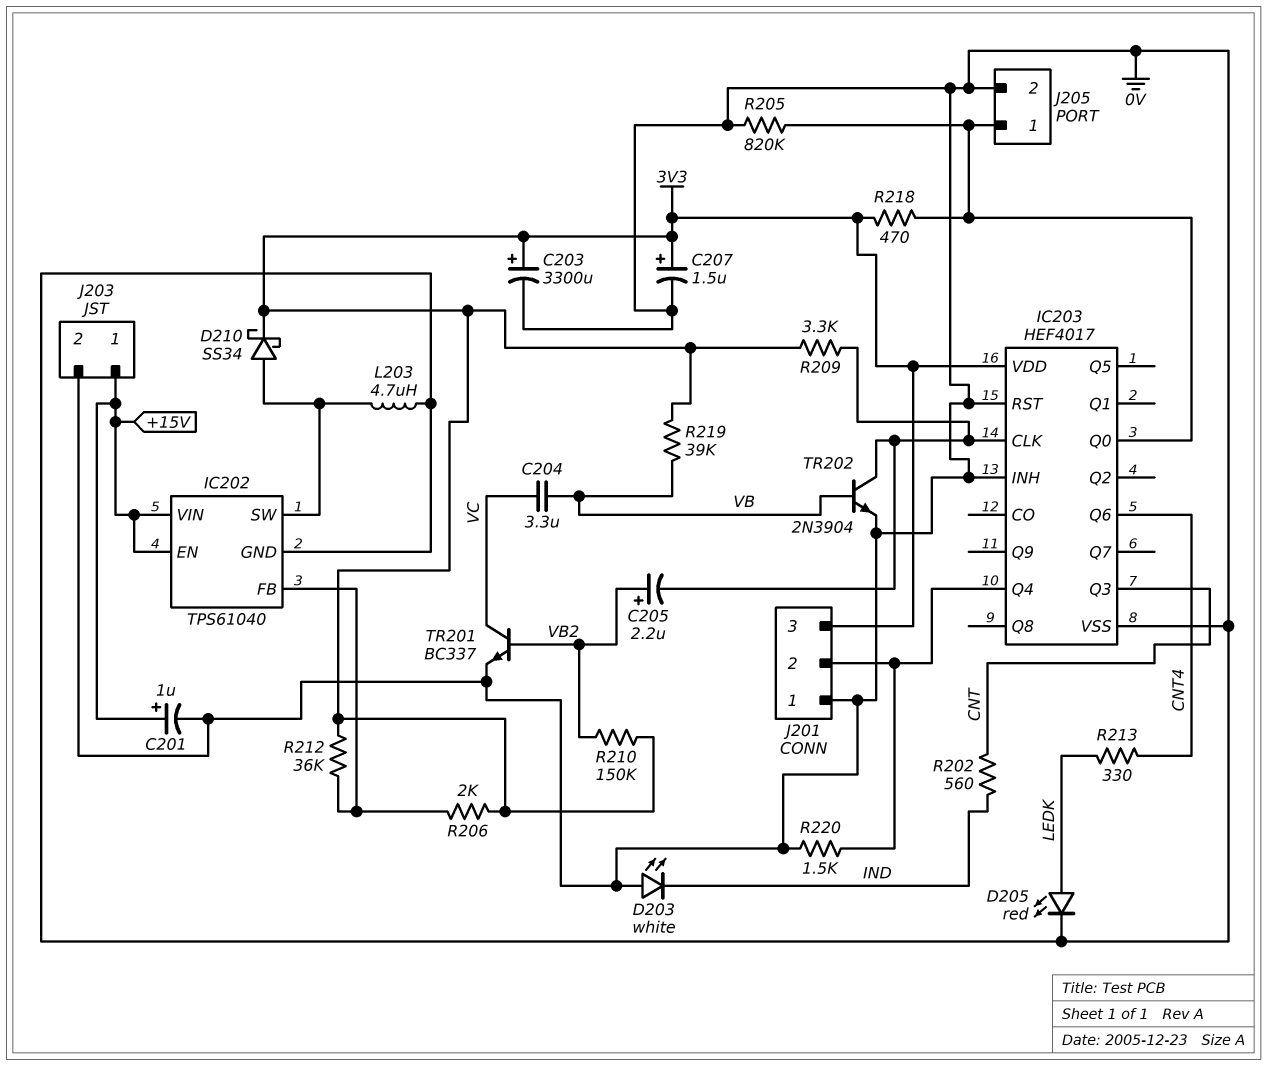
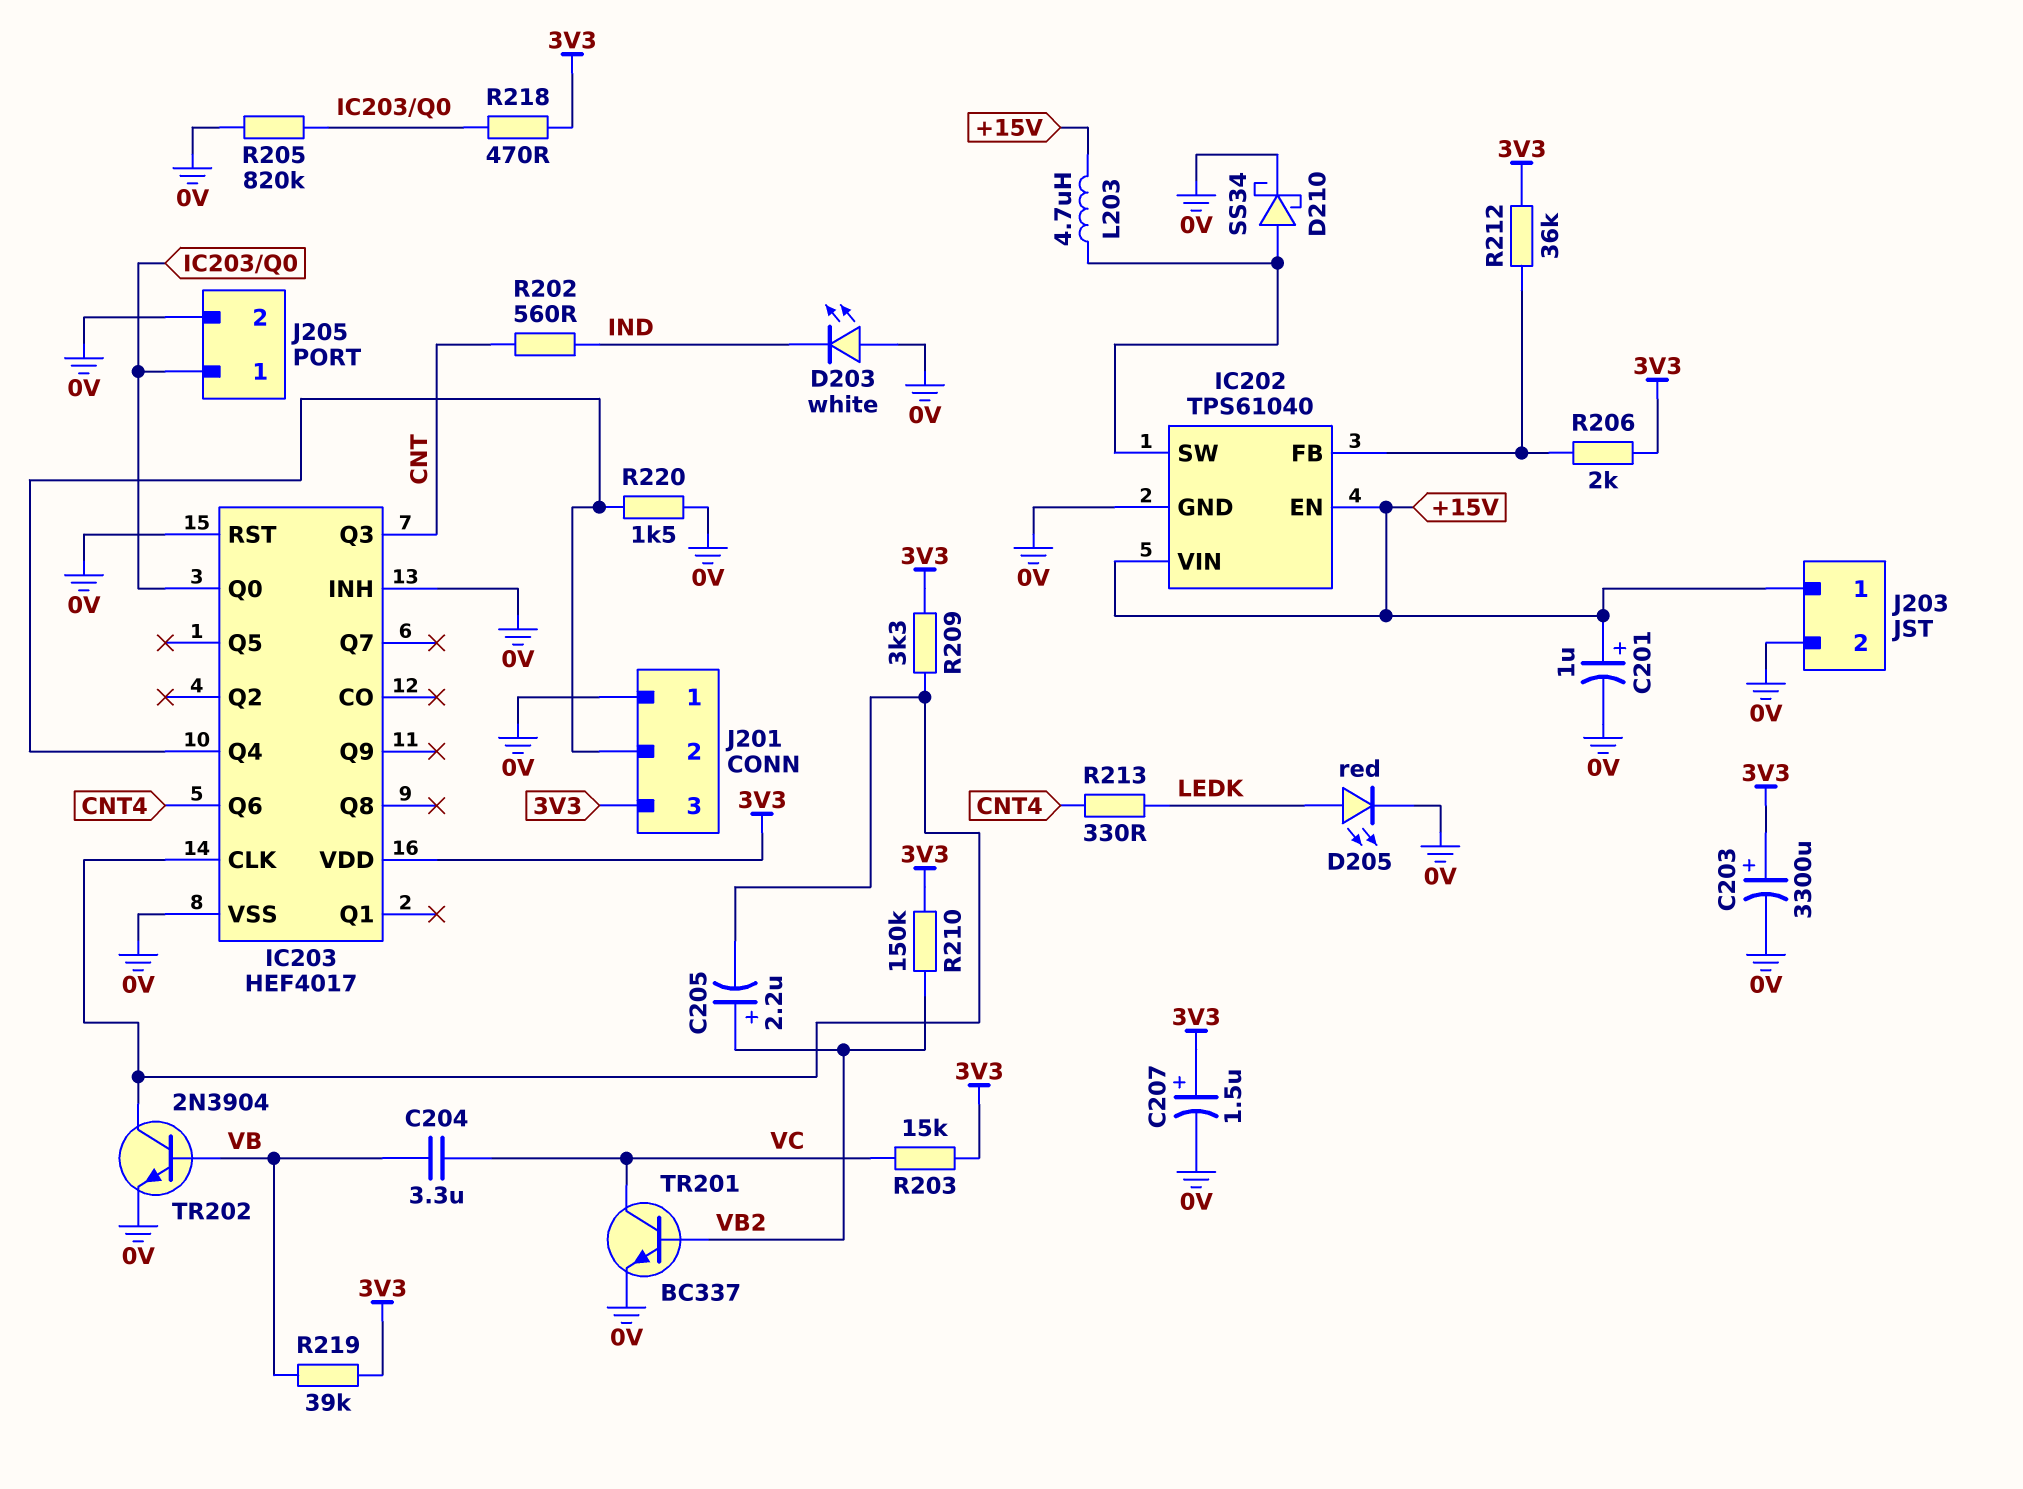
D210: schottky SS34 (A IC202/SW, K 3V3) -> schottky SS34 (A IC202/SW, K 0V)
L203: 4.7uH (0V, IC202/SW) -> 4.7uH (+15V, IC202/SW)
R203: none -> 15k (3V3, VC)

